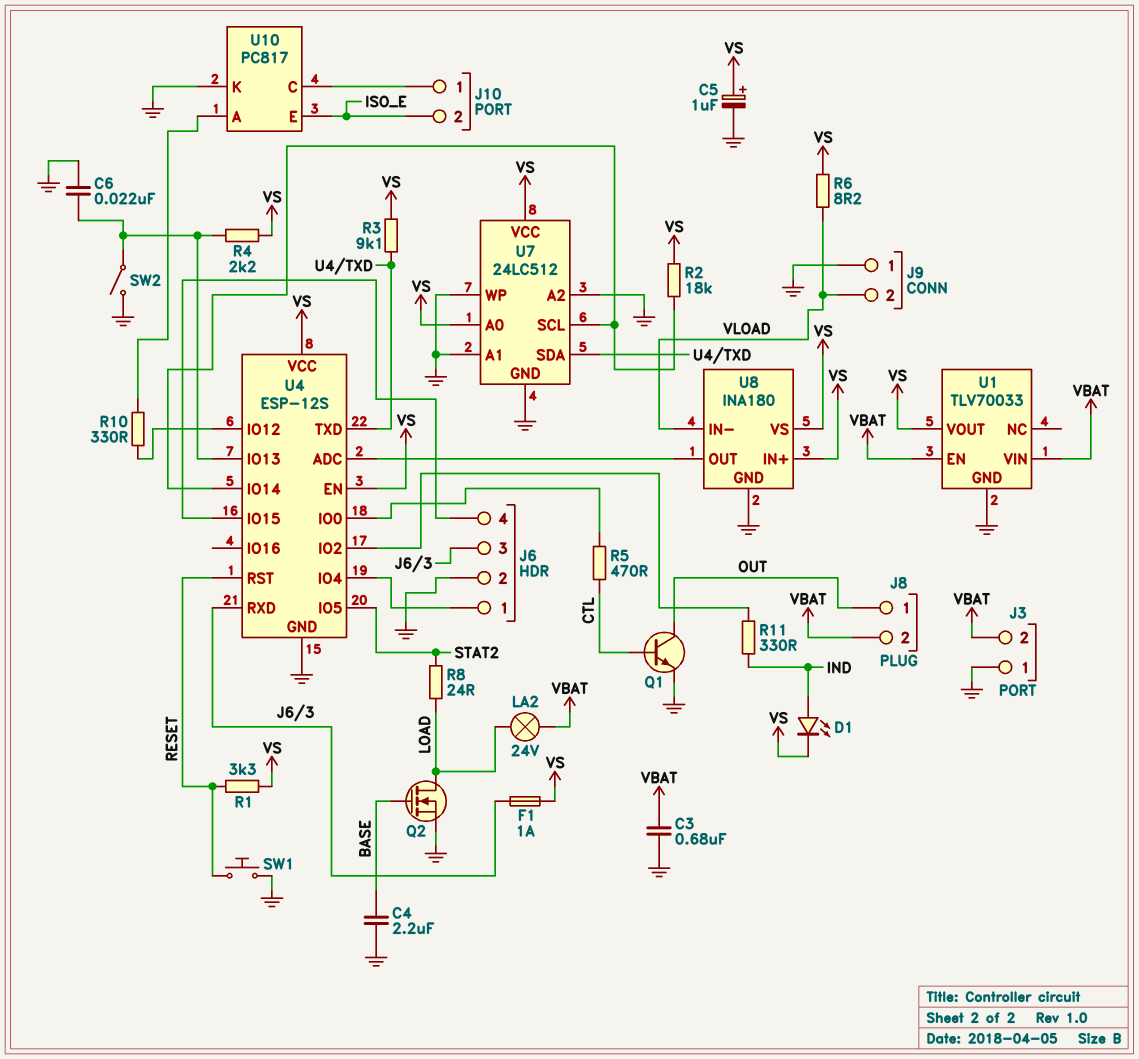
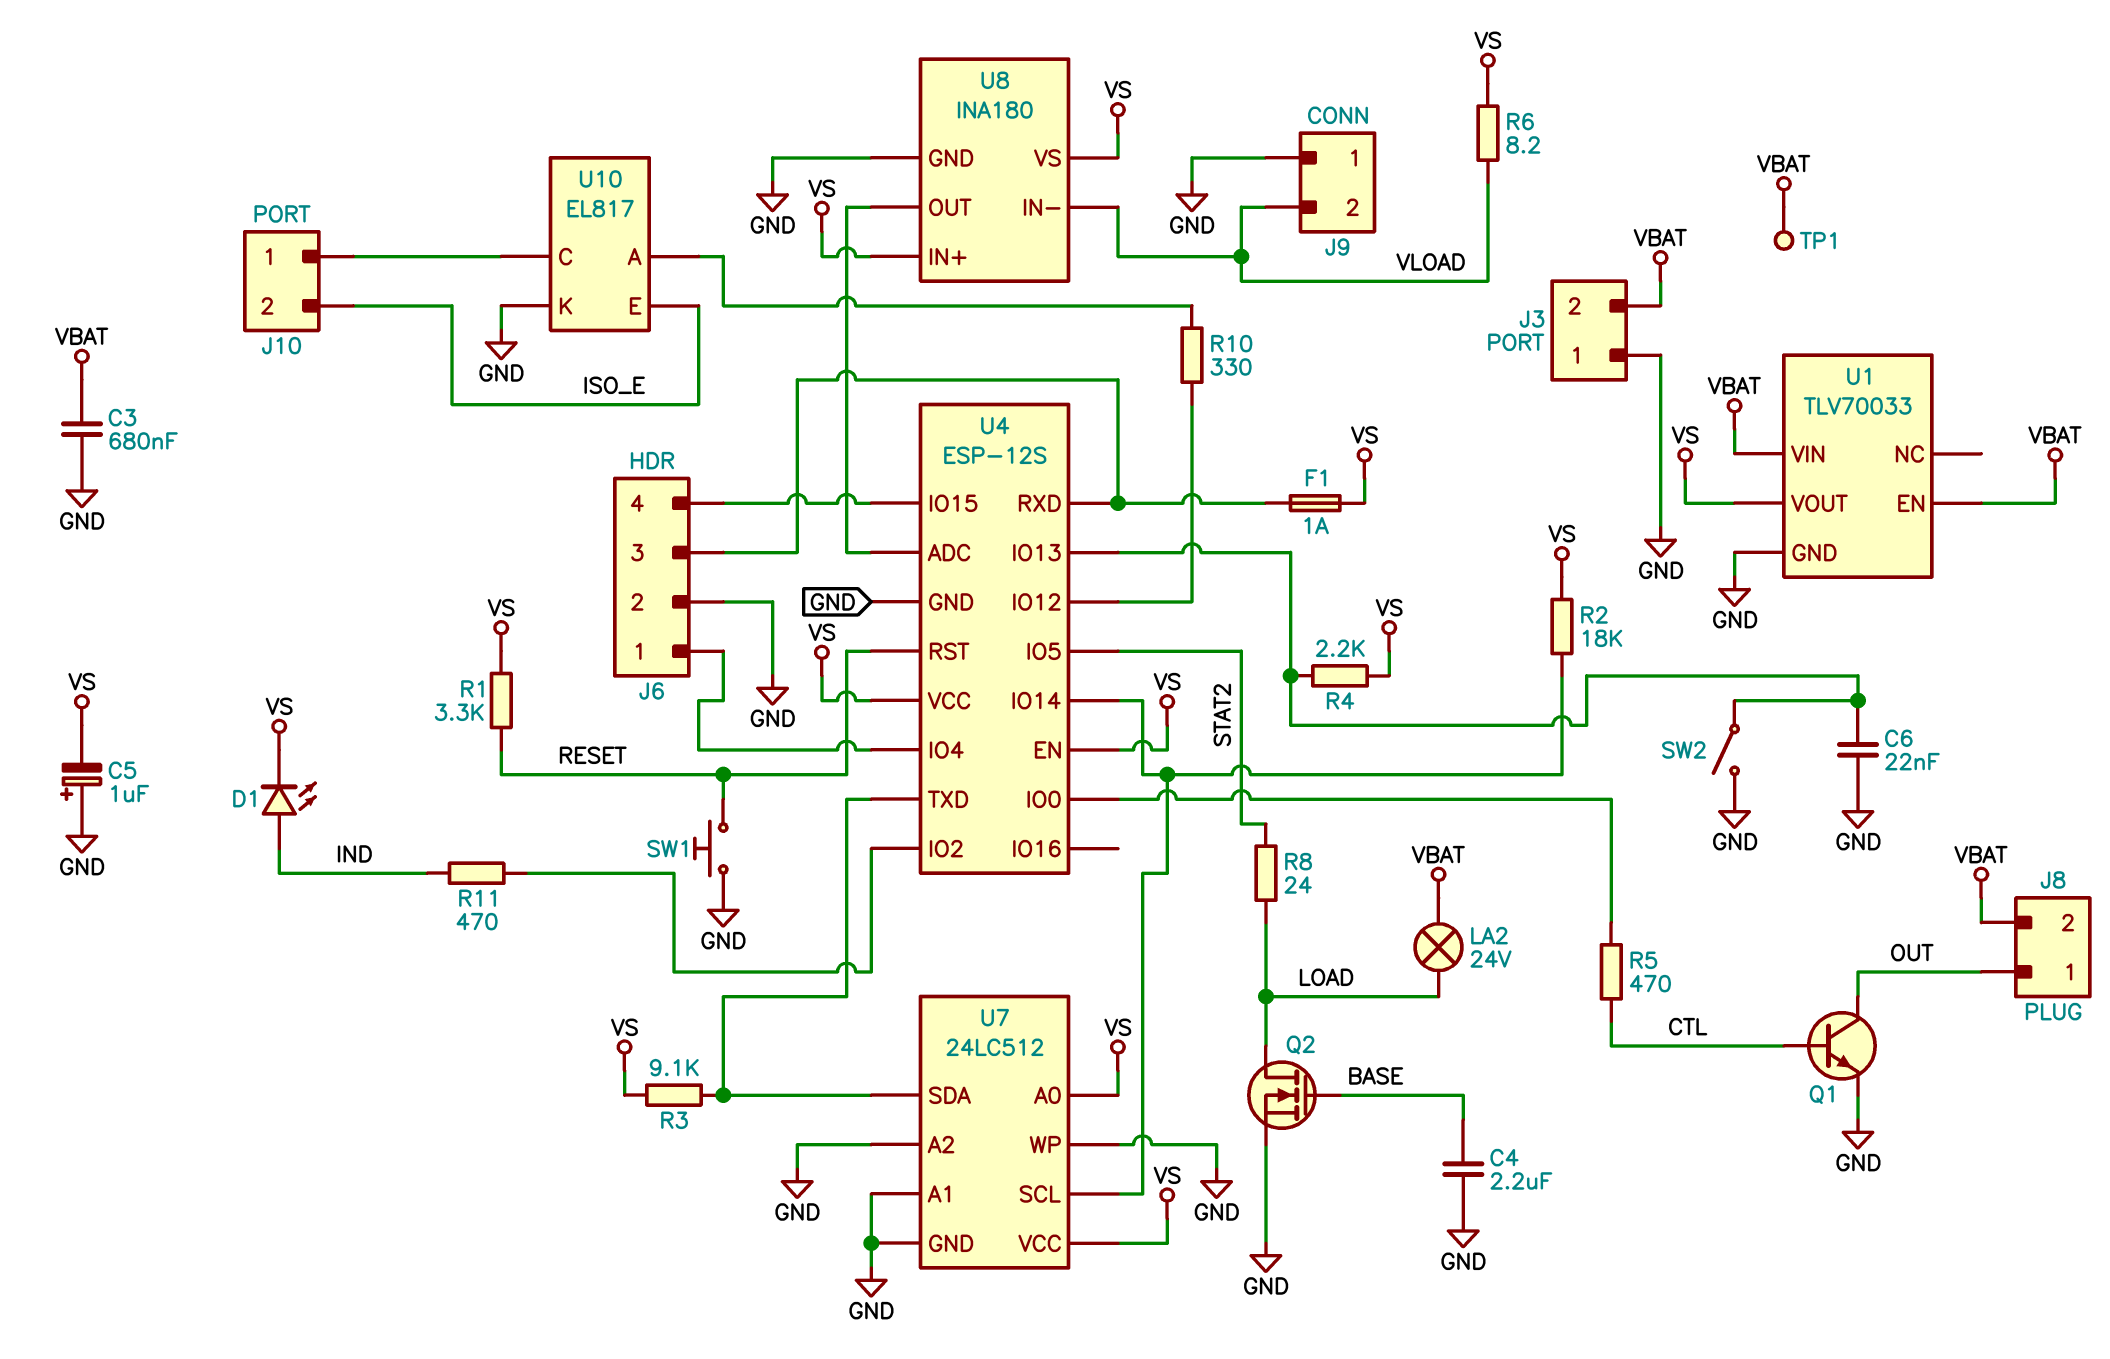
C5: 1uF (plus VS, minus GND) -> 1uF (plus GND, minus VS)
R11: 330 (IND, U4/IO2) -> 470 (IND, U4/IO2)
TP1: none -> test point (VBAT)
U10: PC817 -> EL817

